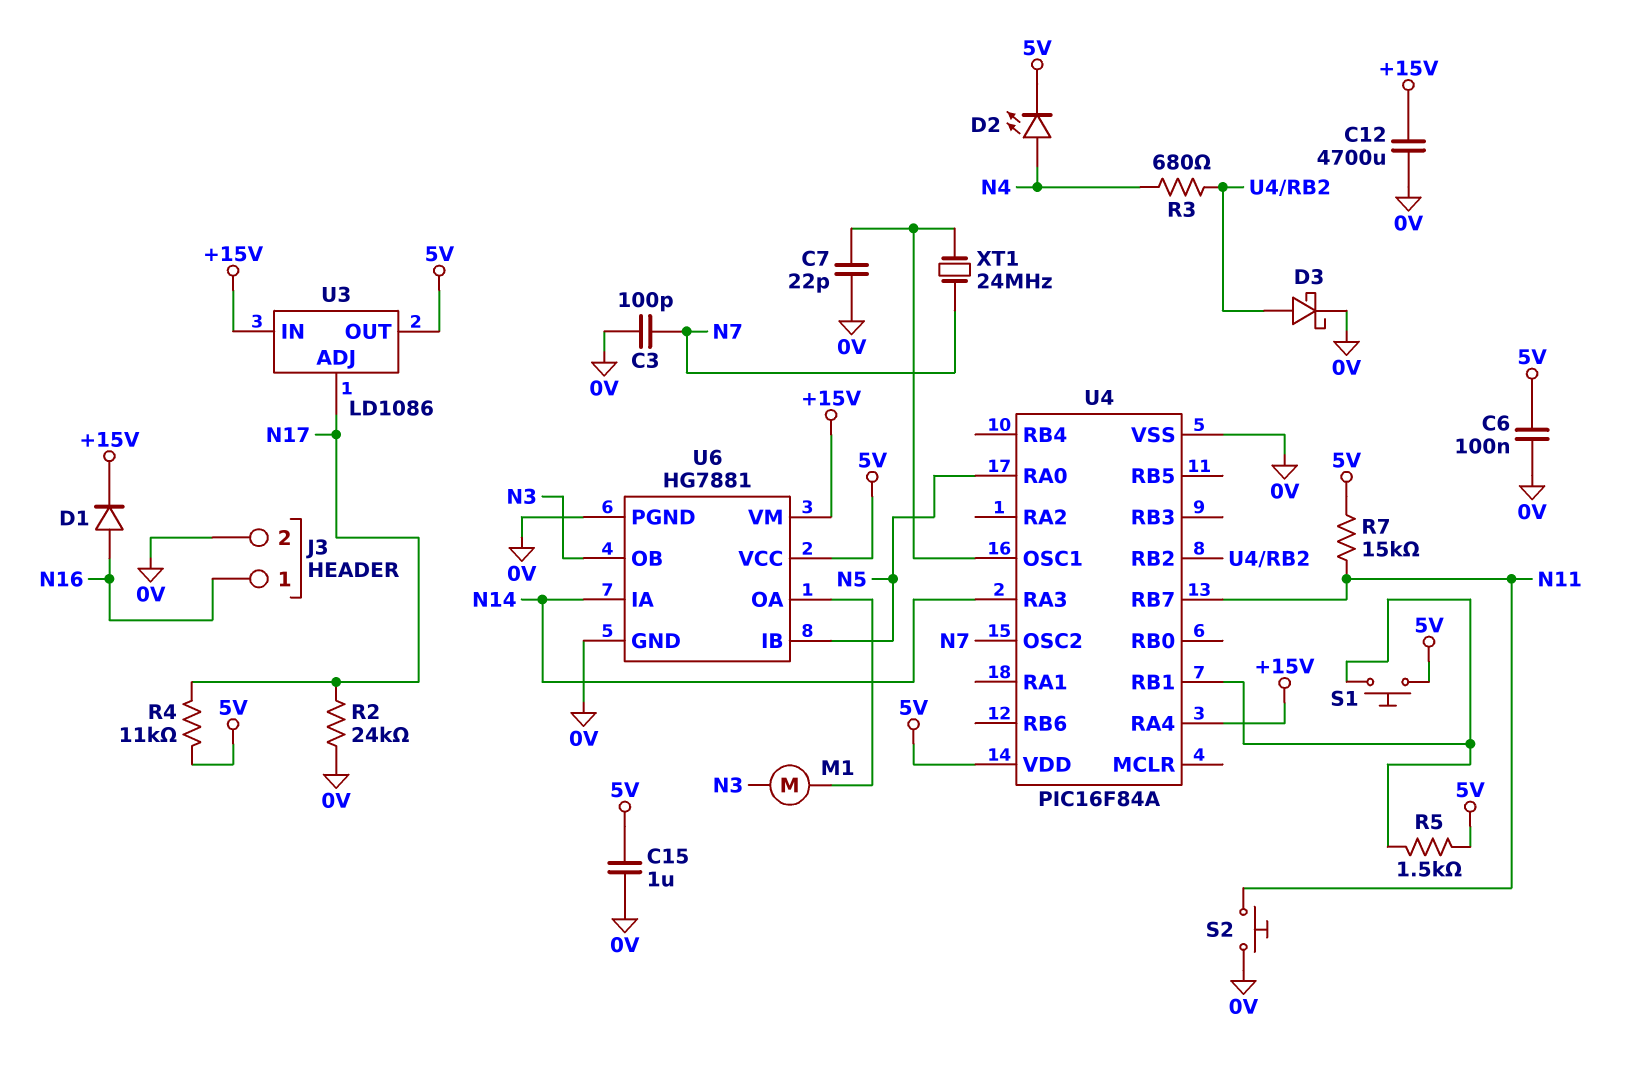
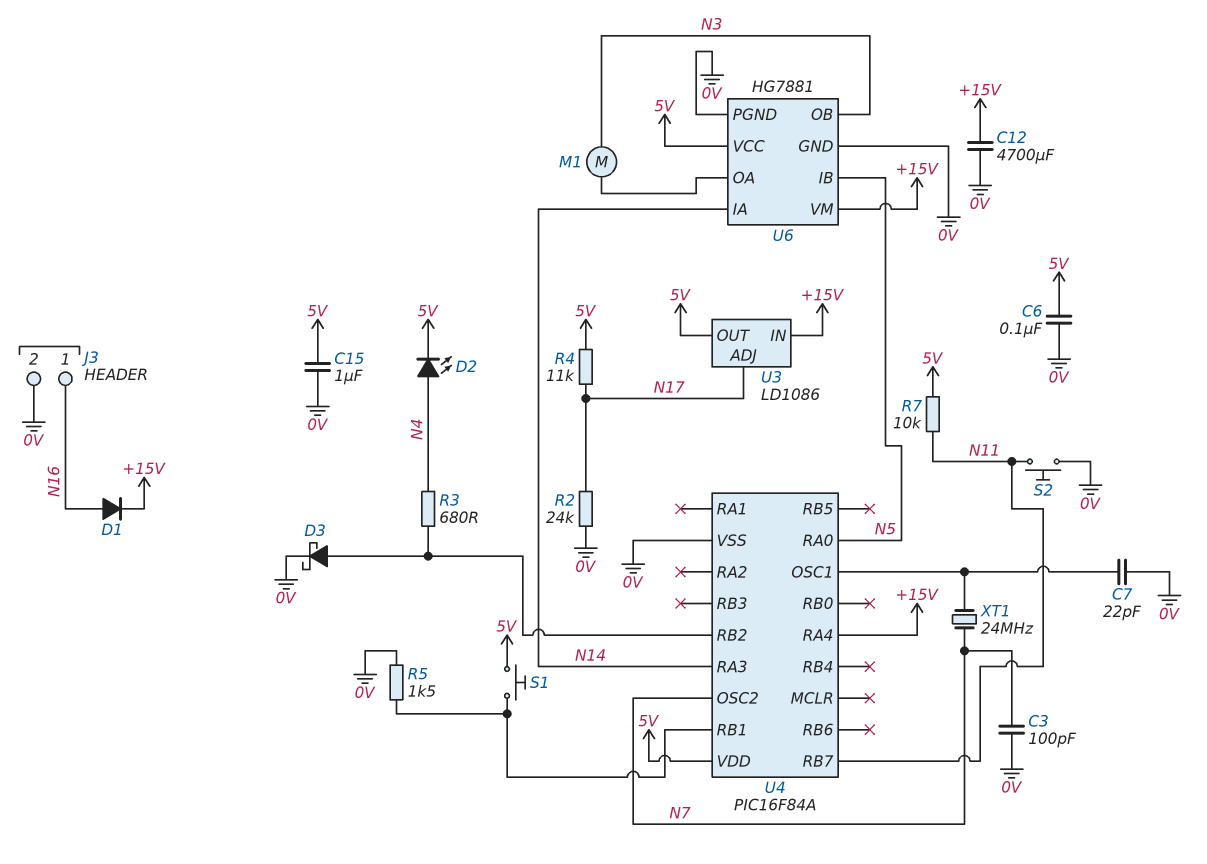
R5: 1.5k (5V, U4/RB1) -> 1.5k (0V, U4/RB1)
R7: 15k (5V, N11) -> 10k (5V, N11)

